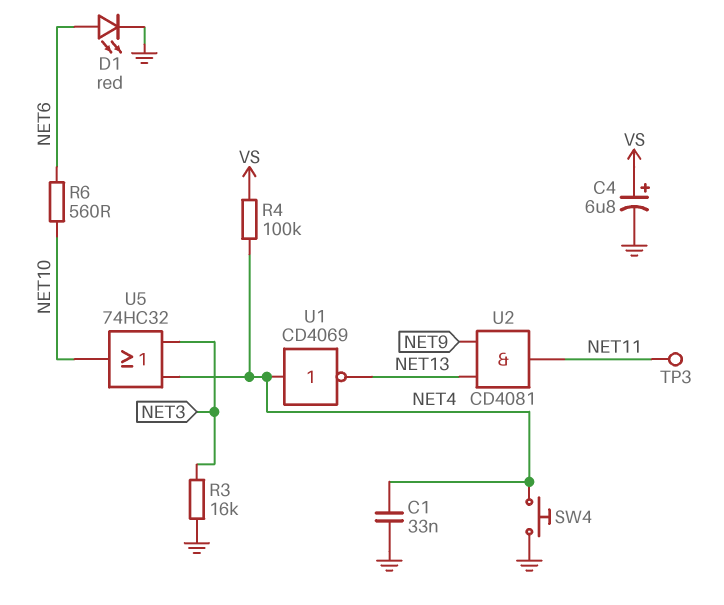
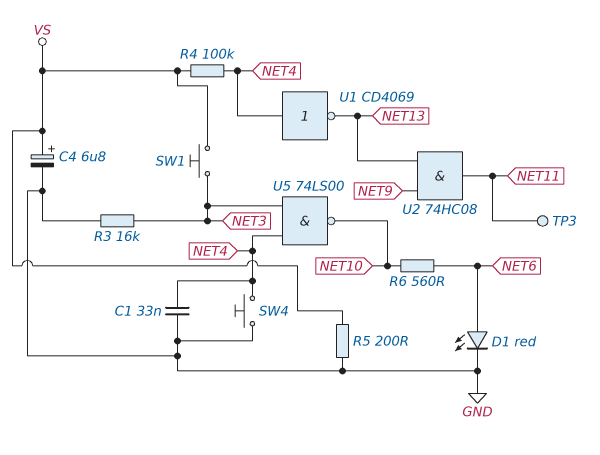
R5: none -> 200 (GND, VS)
SW1: none -> button (NET3, VS)
U2: AND CD4081 (in NET9, in NET13, out NET11) -> AND 74HC08 (in NET9, in NET13, out NET11)
U5: OR 74HC32 (in NET3, in NET4, out NET10) -> NAND 74LS00 (in NET3, in NET4, out NET10)

